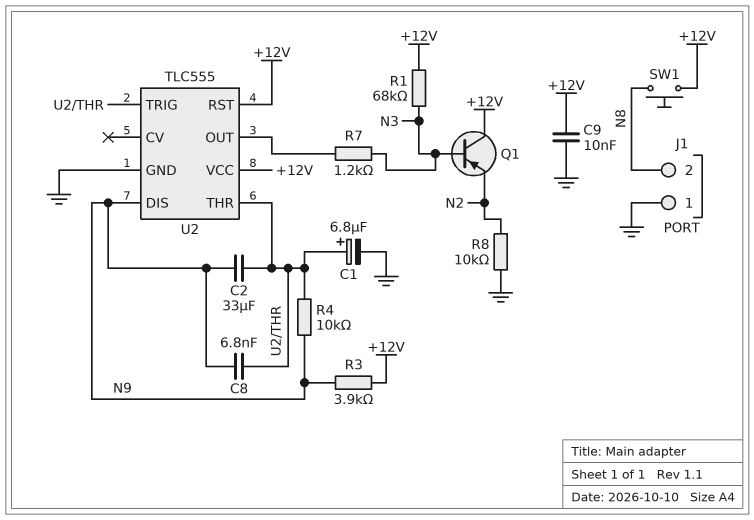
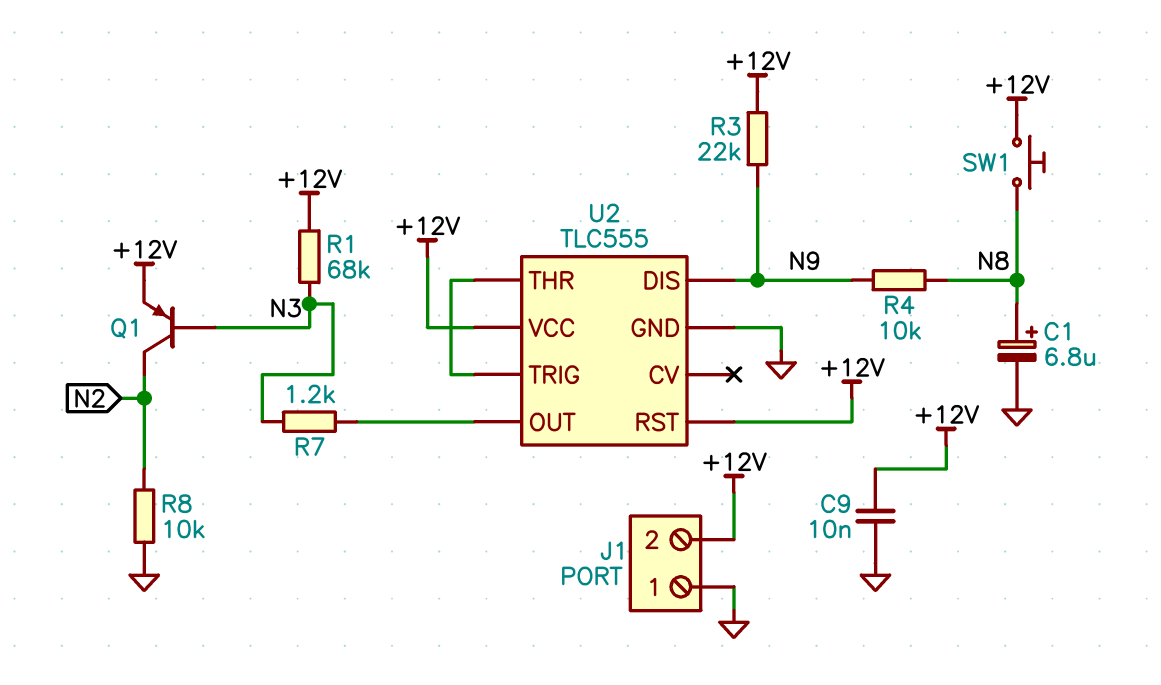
C1: 6.8uF (plus U2/THR, minus GND) -> 6.8uF (plus N8, minus GND)
C2: 33uF (N9, U2/THR) -> none
C8: 6.8nF (N9, U2/THR) -> none
J1 pin 2: N8 -> +12V
Q1: PNP (B N3, C +12V, E N2) -> PNP (B N3, C N2, E +12V)
R3: 3.9k (+12V, N9) -> 22k (+12V, N9)
R4: 10k (N9, U2/THR) -> 10k (N8, N9)

